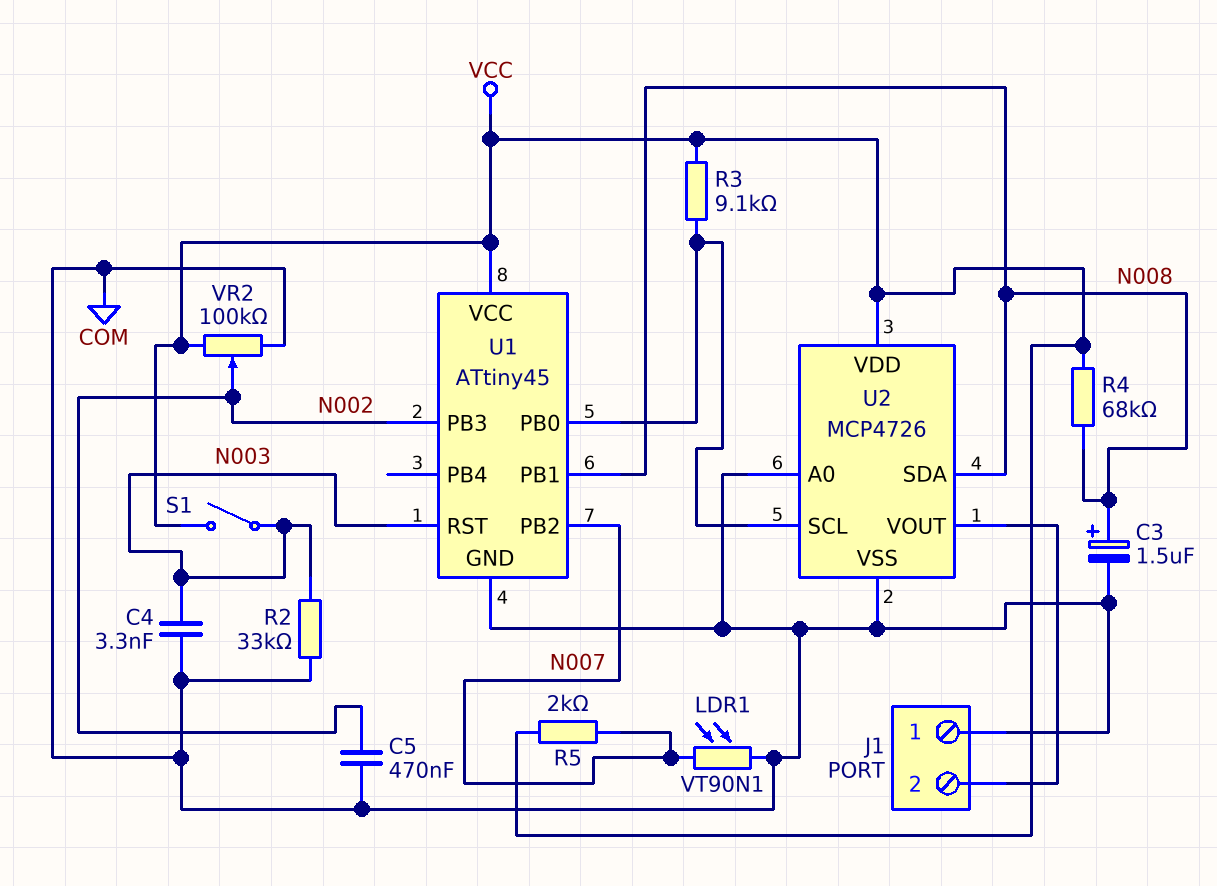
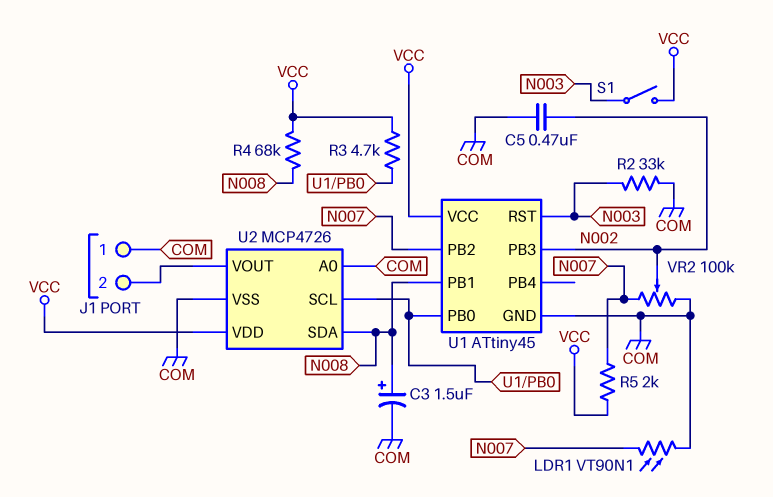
C4: 3.3nF (COM, N003) -> none
R3: 9.1k (U1/PB0, VCC) -> 4.7k (U1/PB0, VCC)
VR2: 100k (COM, VCC, wiper N002) -> 100k (COM, N007, wiper N002)

